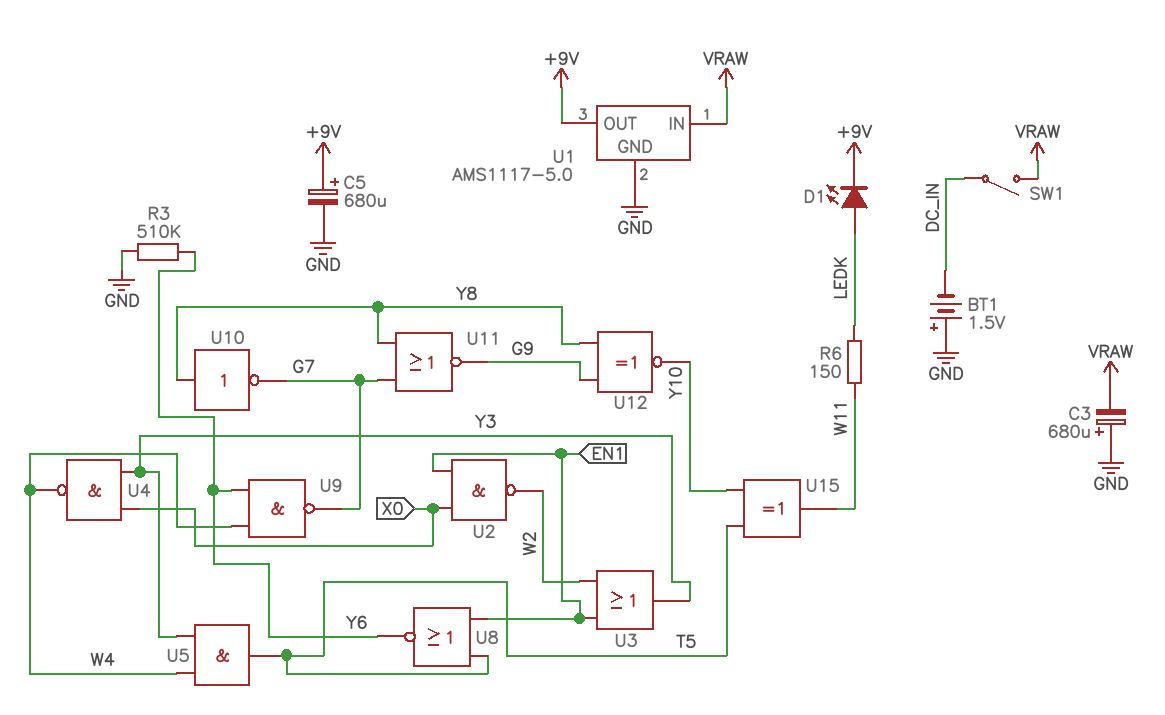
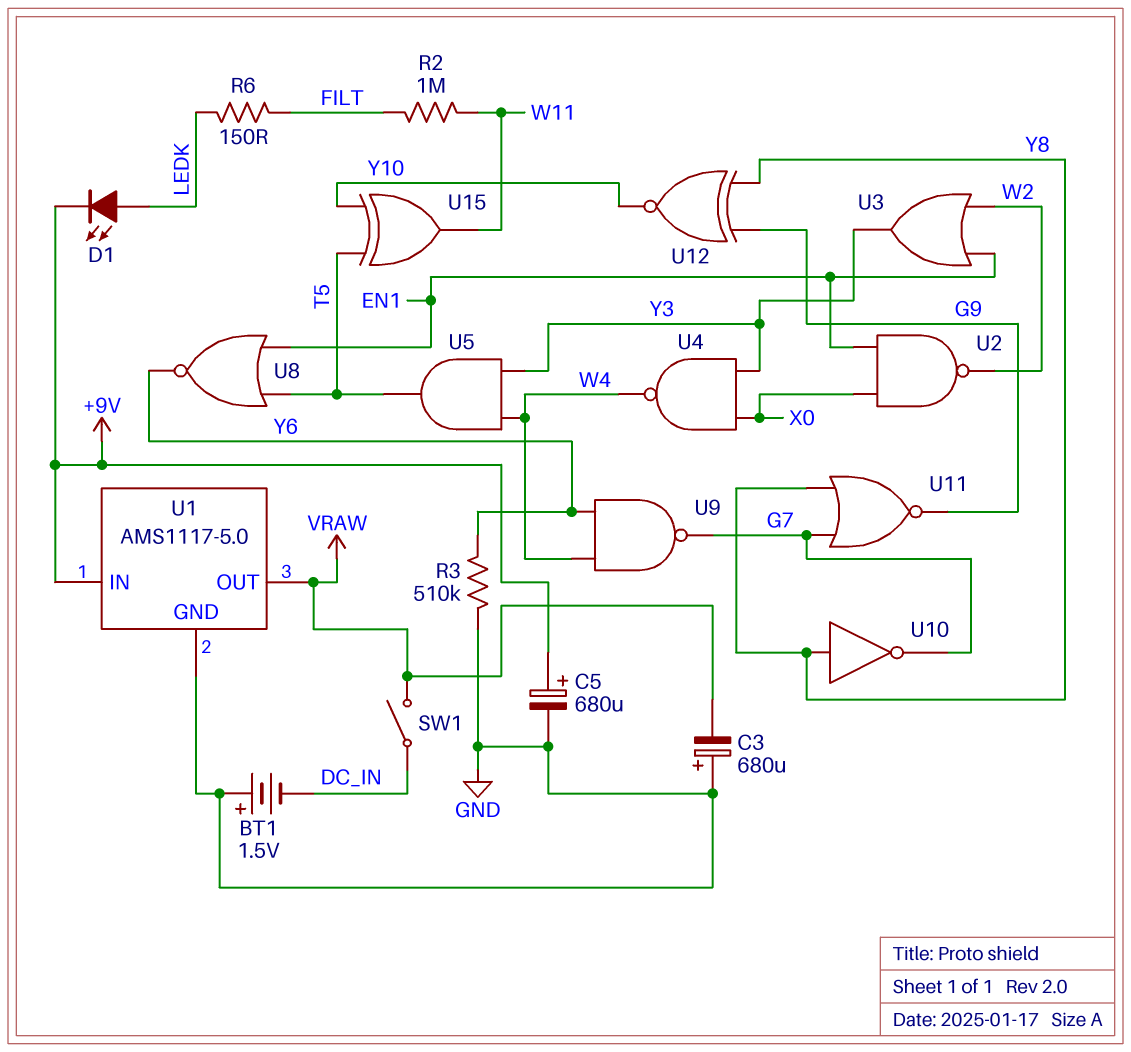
R2: none -> 1M (FILT, W11)
R6: 150 (LEDK, W11) -> 150 (FILT, LEDK)
U1 pin IN: VRAW -> +9V
U1 pin OUT: +9V -> VRAW

